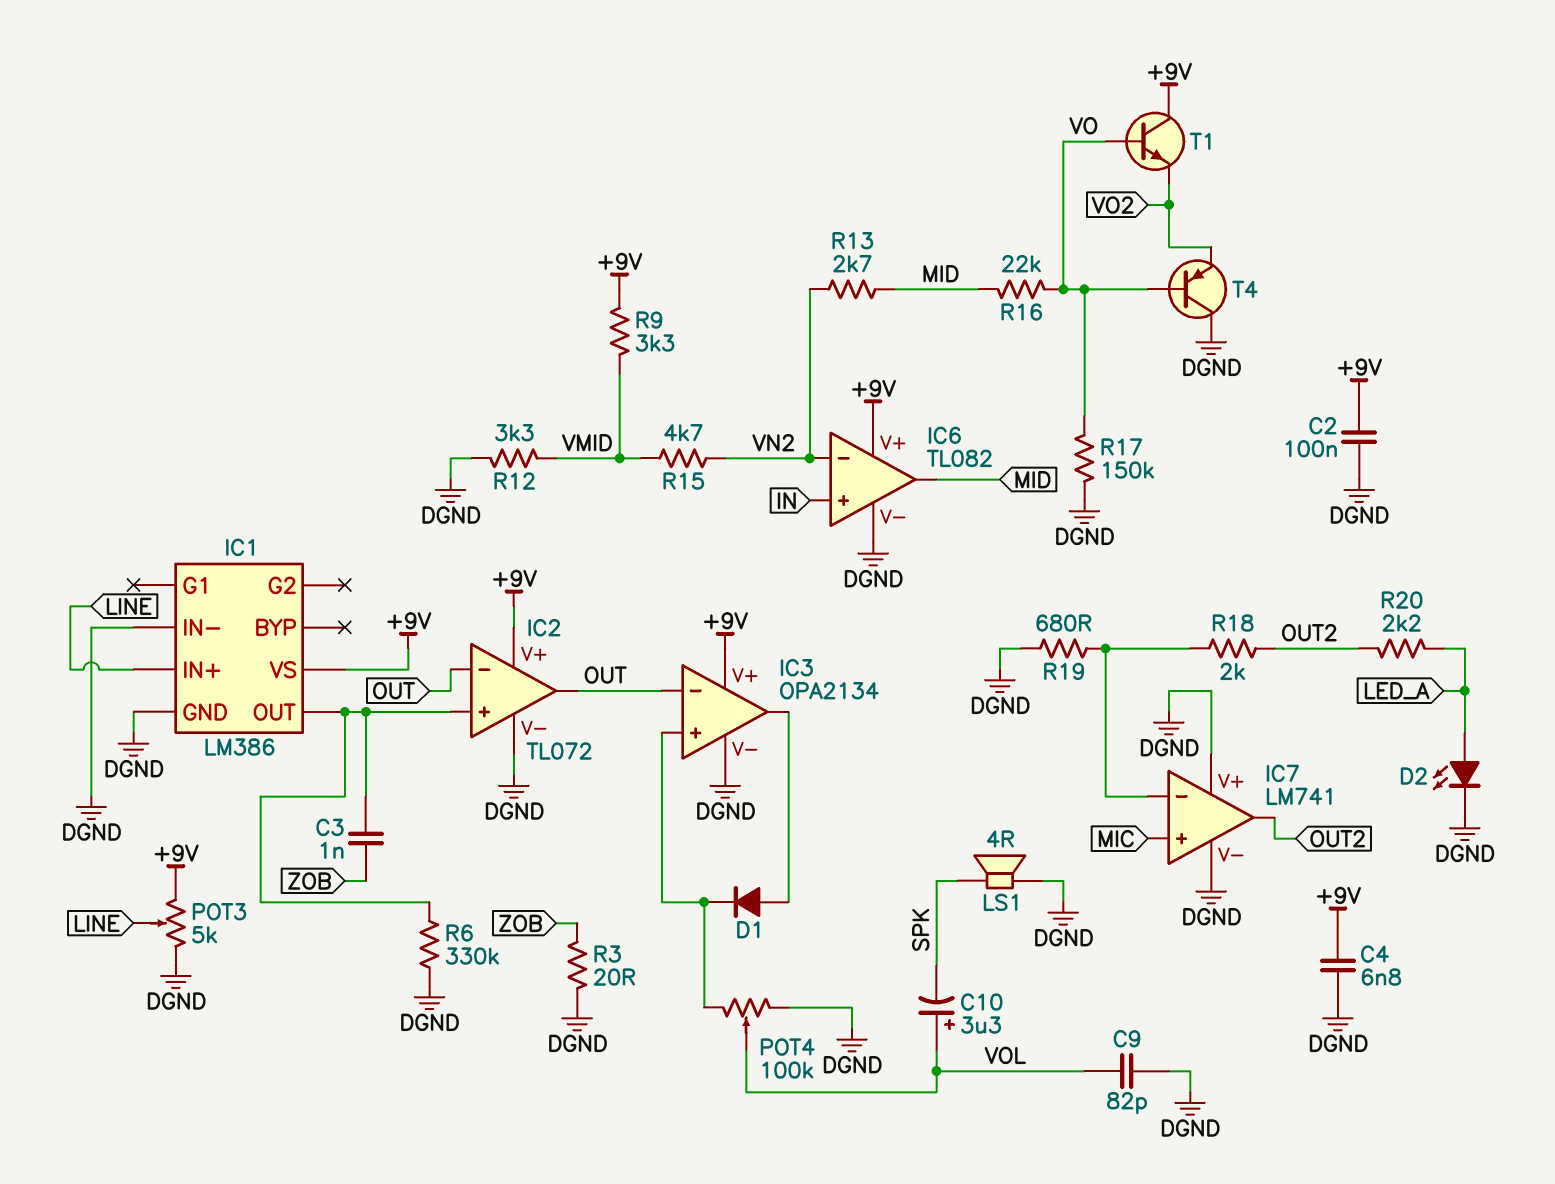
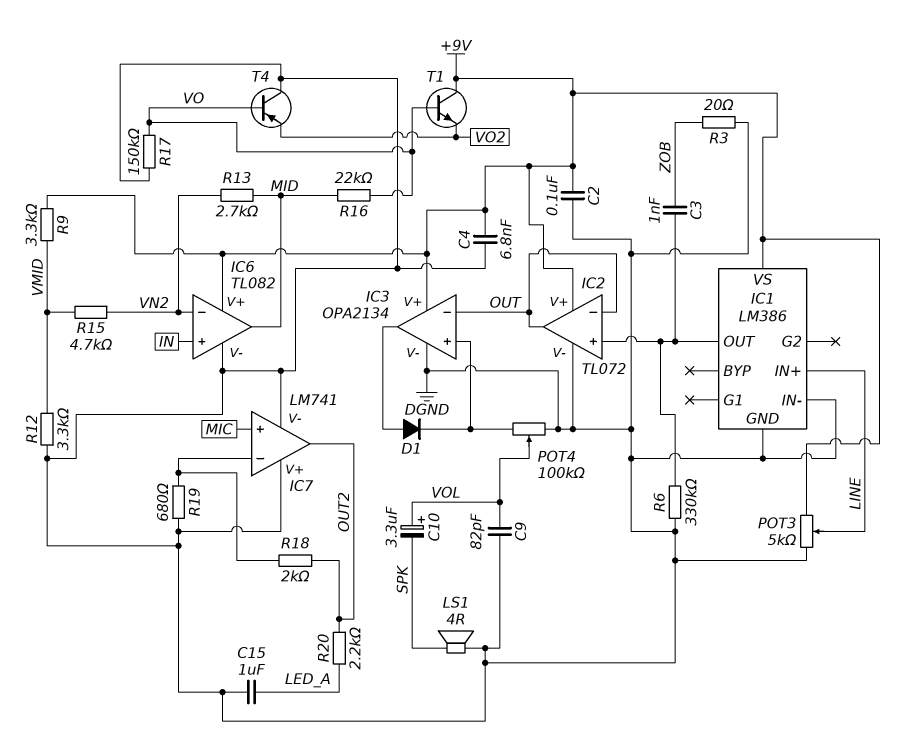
C15: none -> 1uF (DGND, LED_A)
D2: LED (A LED_A, K DGND) -> none

